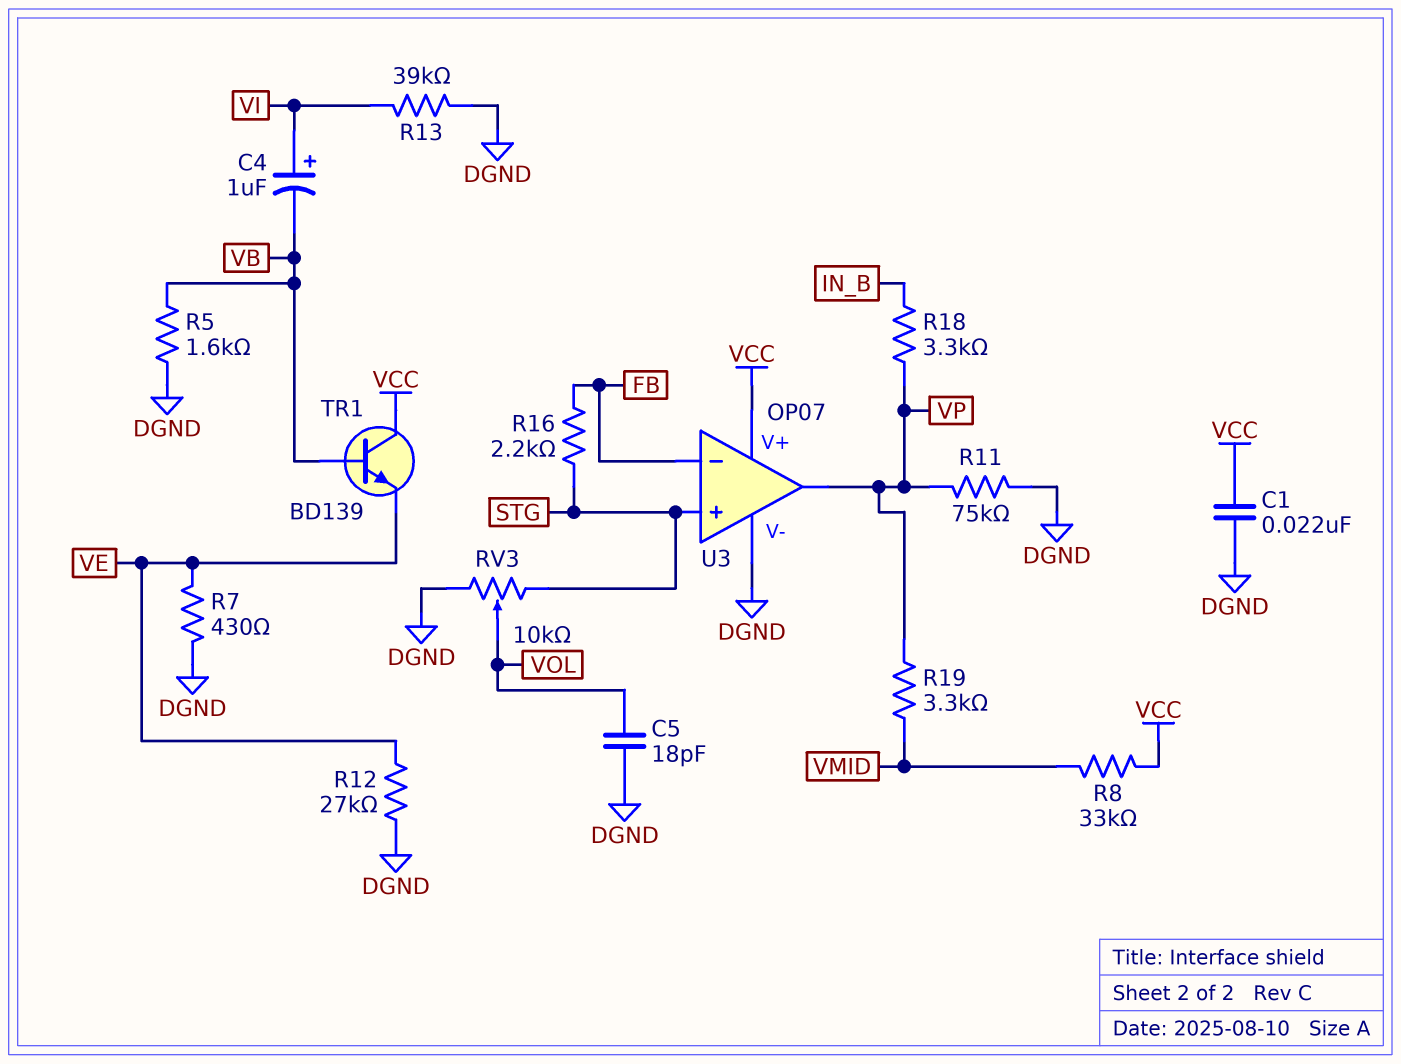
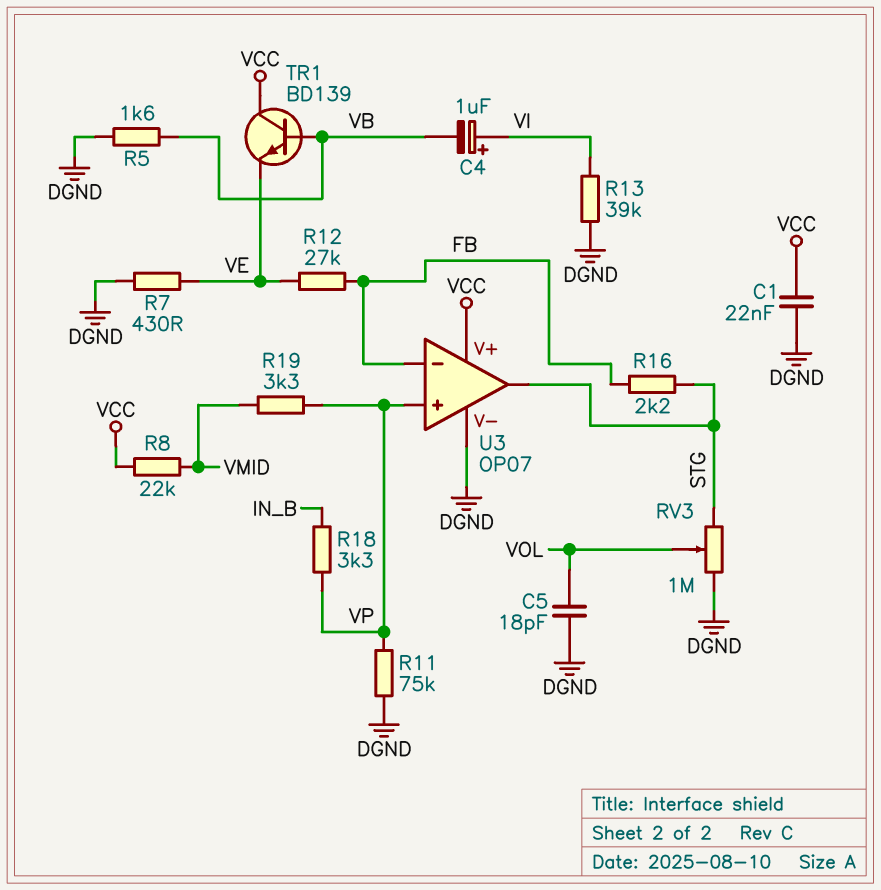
R8: 33k (VCC, VMID) -> 22k (VCC, VMID)
R12: 27k (DGND, VE) -> 27k (FB, VE)
RV3: 10k (DGND, STG, wiper VOL) -> 1M (DGND, STG, wiper VOL)
U3 pin in+: STG -> VP
U3 pin out: VP -> STG

